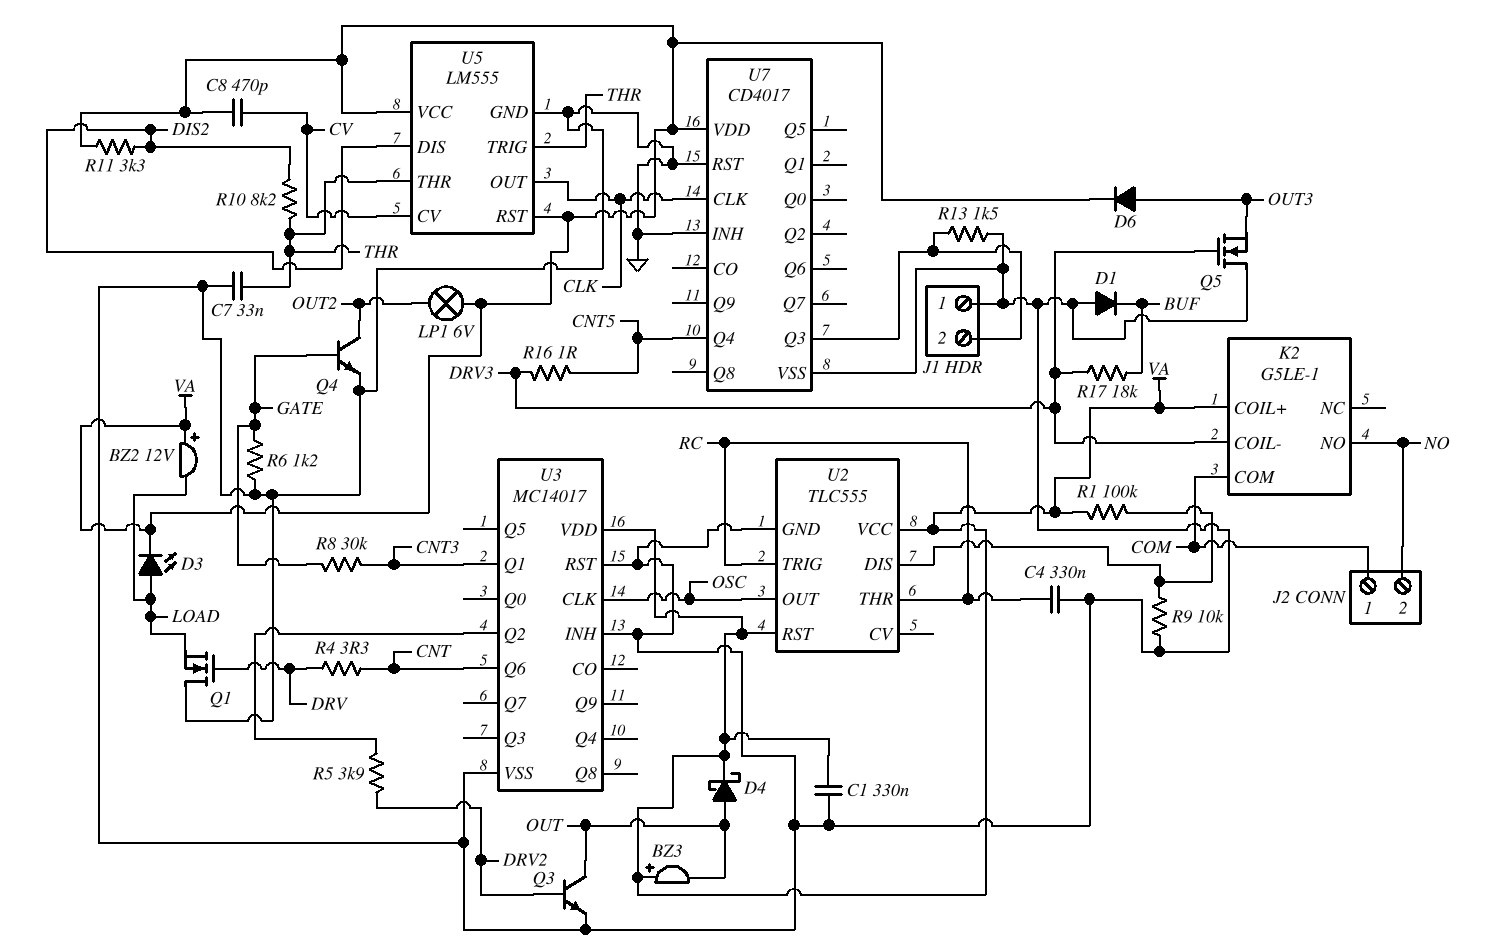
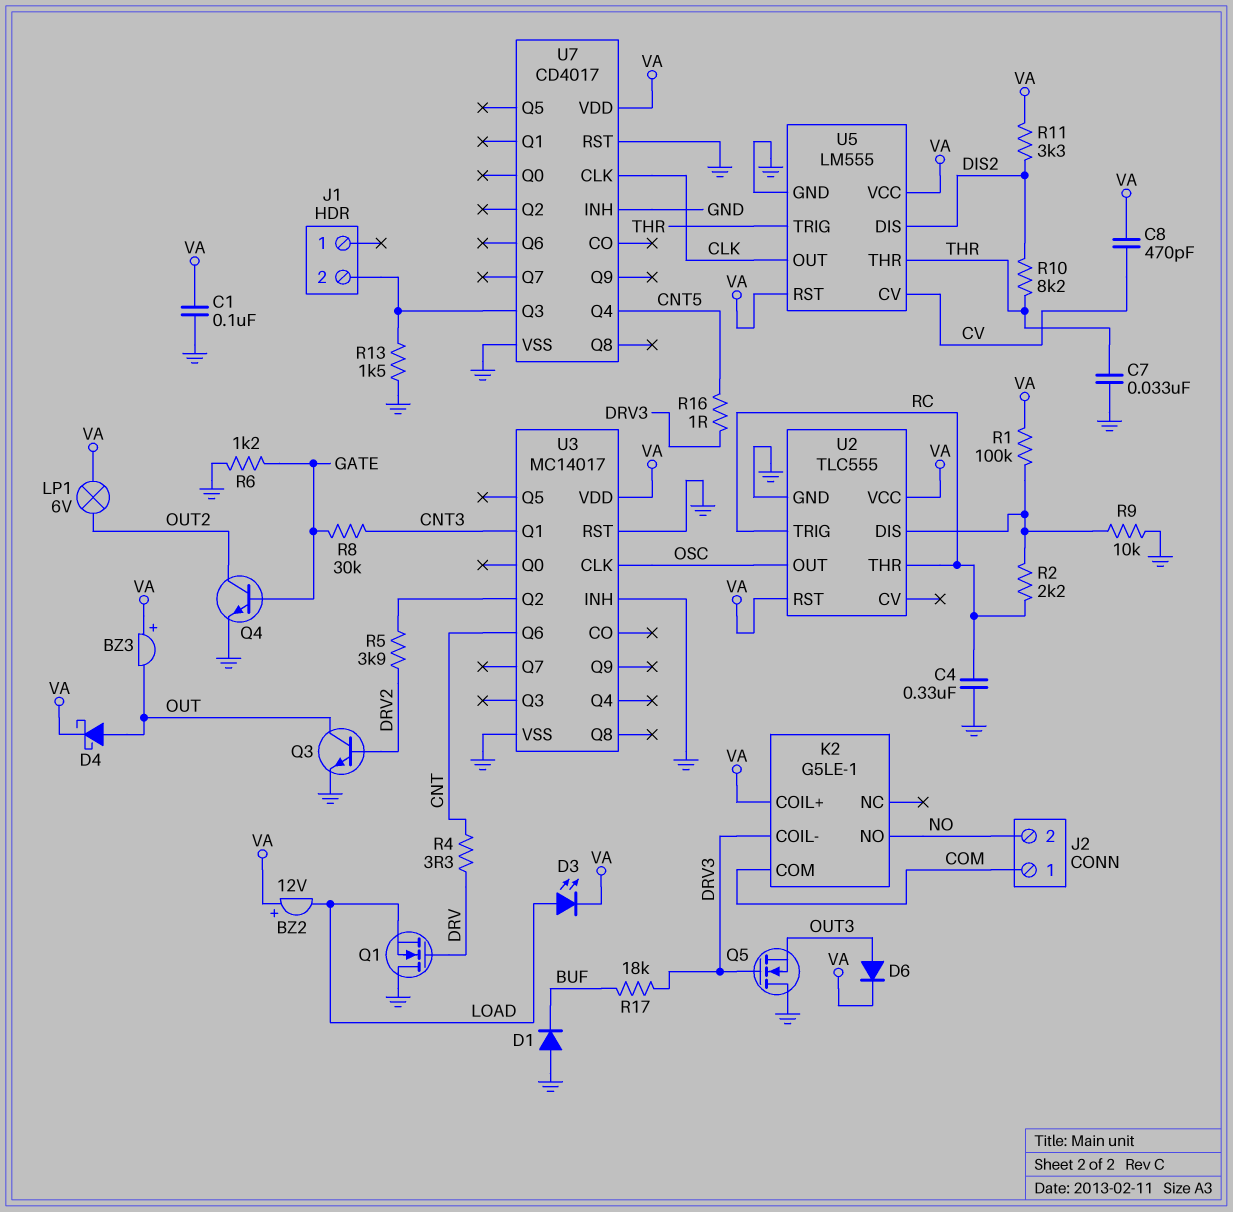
C1: 330nF (GND, VA) -> 100nF (GND, VA)
J1 pin 1: GND -> none
R2: none -> 2.2k (RC, U2/DIS)

